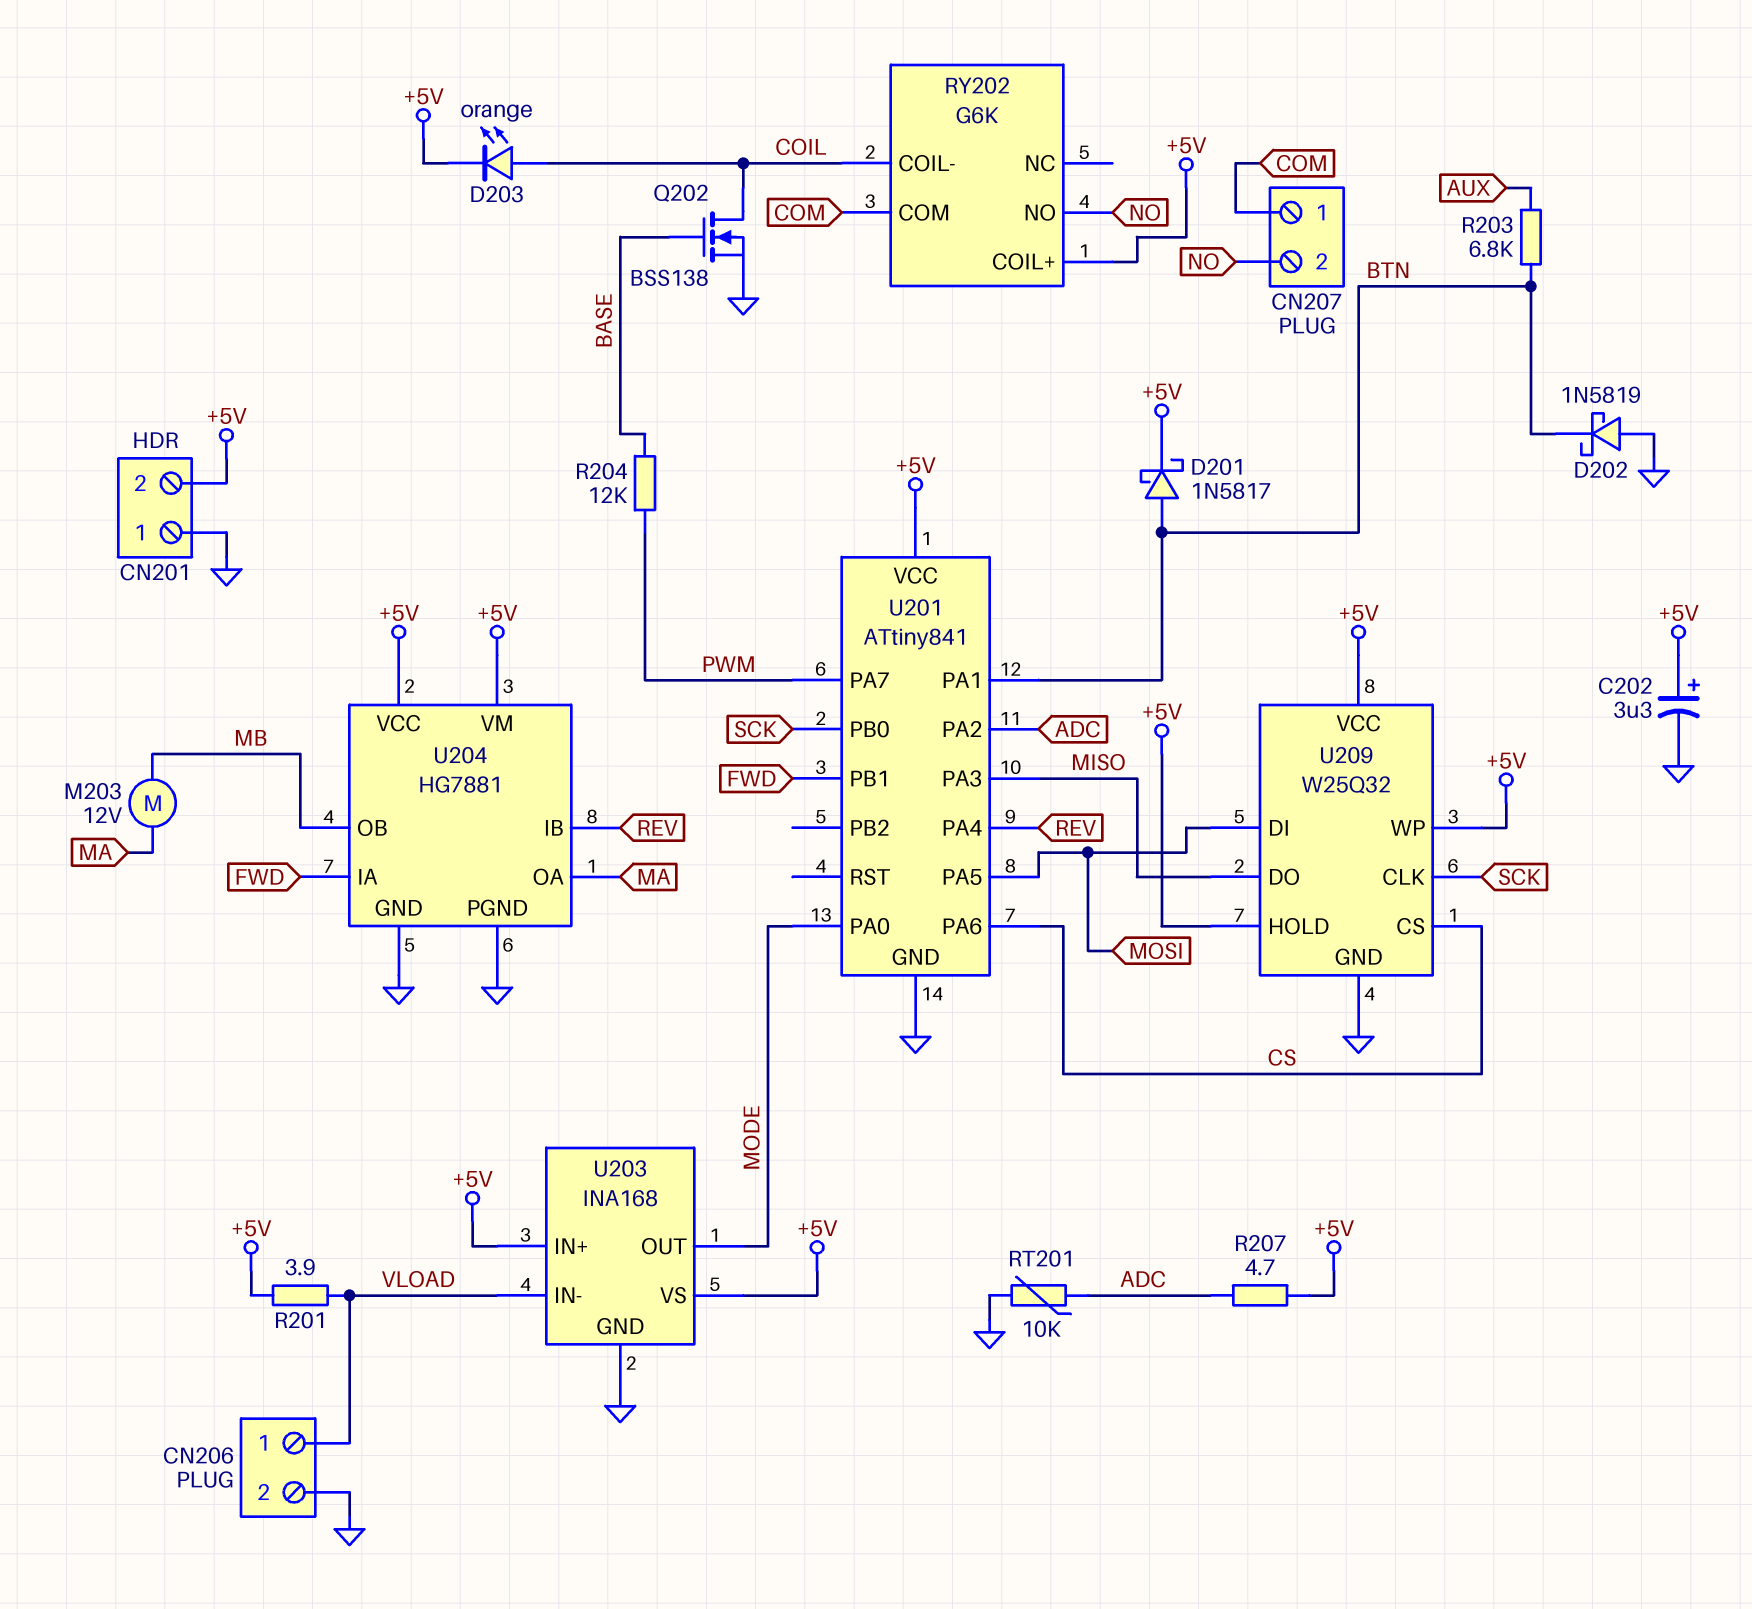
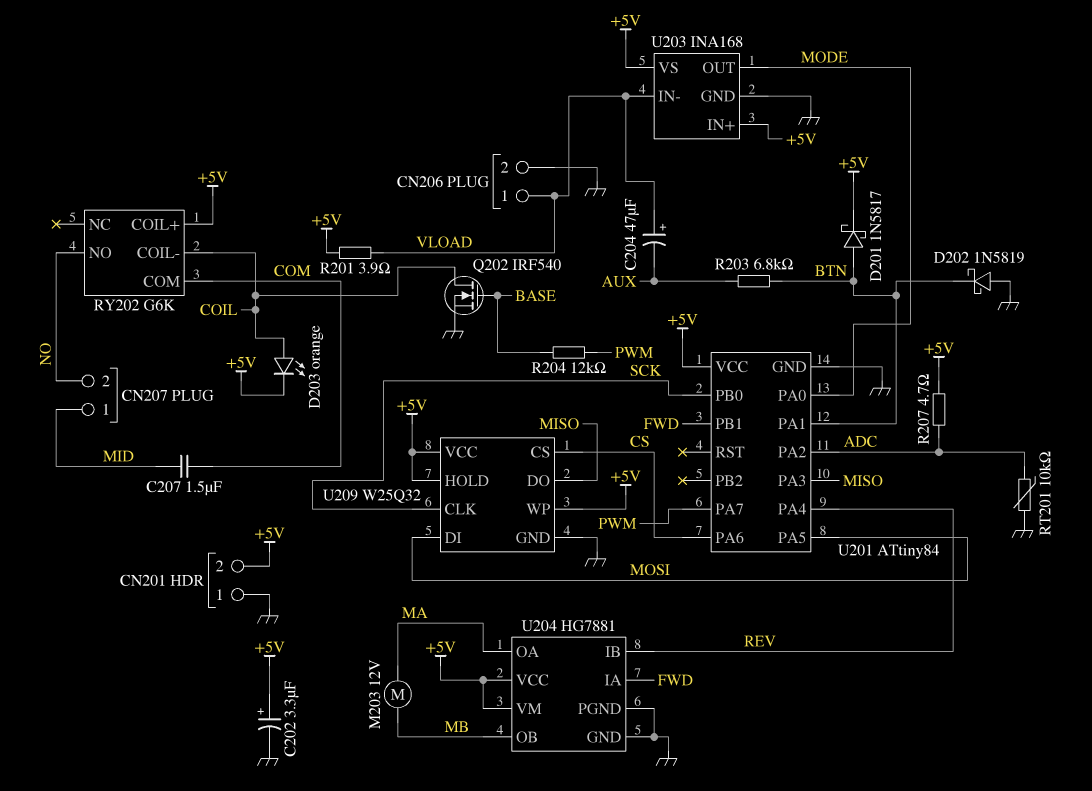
C204: none -> 47uF (plus VLOAD, minus AUX)
C207: none -> 1.5uF (COM, MID)
CN207 pin 1: COM -> MID
Q202: NMOS BSS138 (G BASE, D COIL, S GND) -> NMOS IRF540 (G BASE, D COIL, S GND)
U201: ATtiny841 -> ATtiny84

